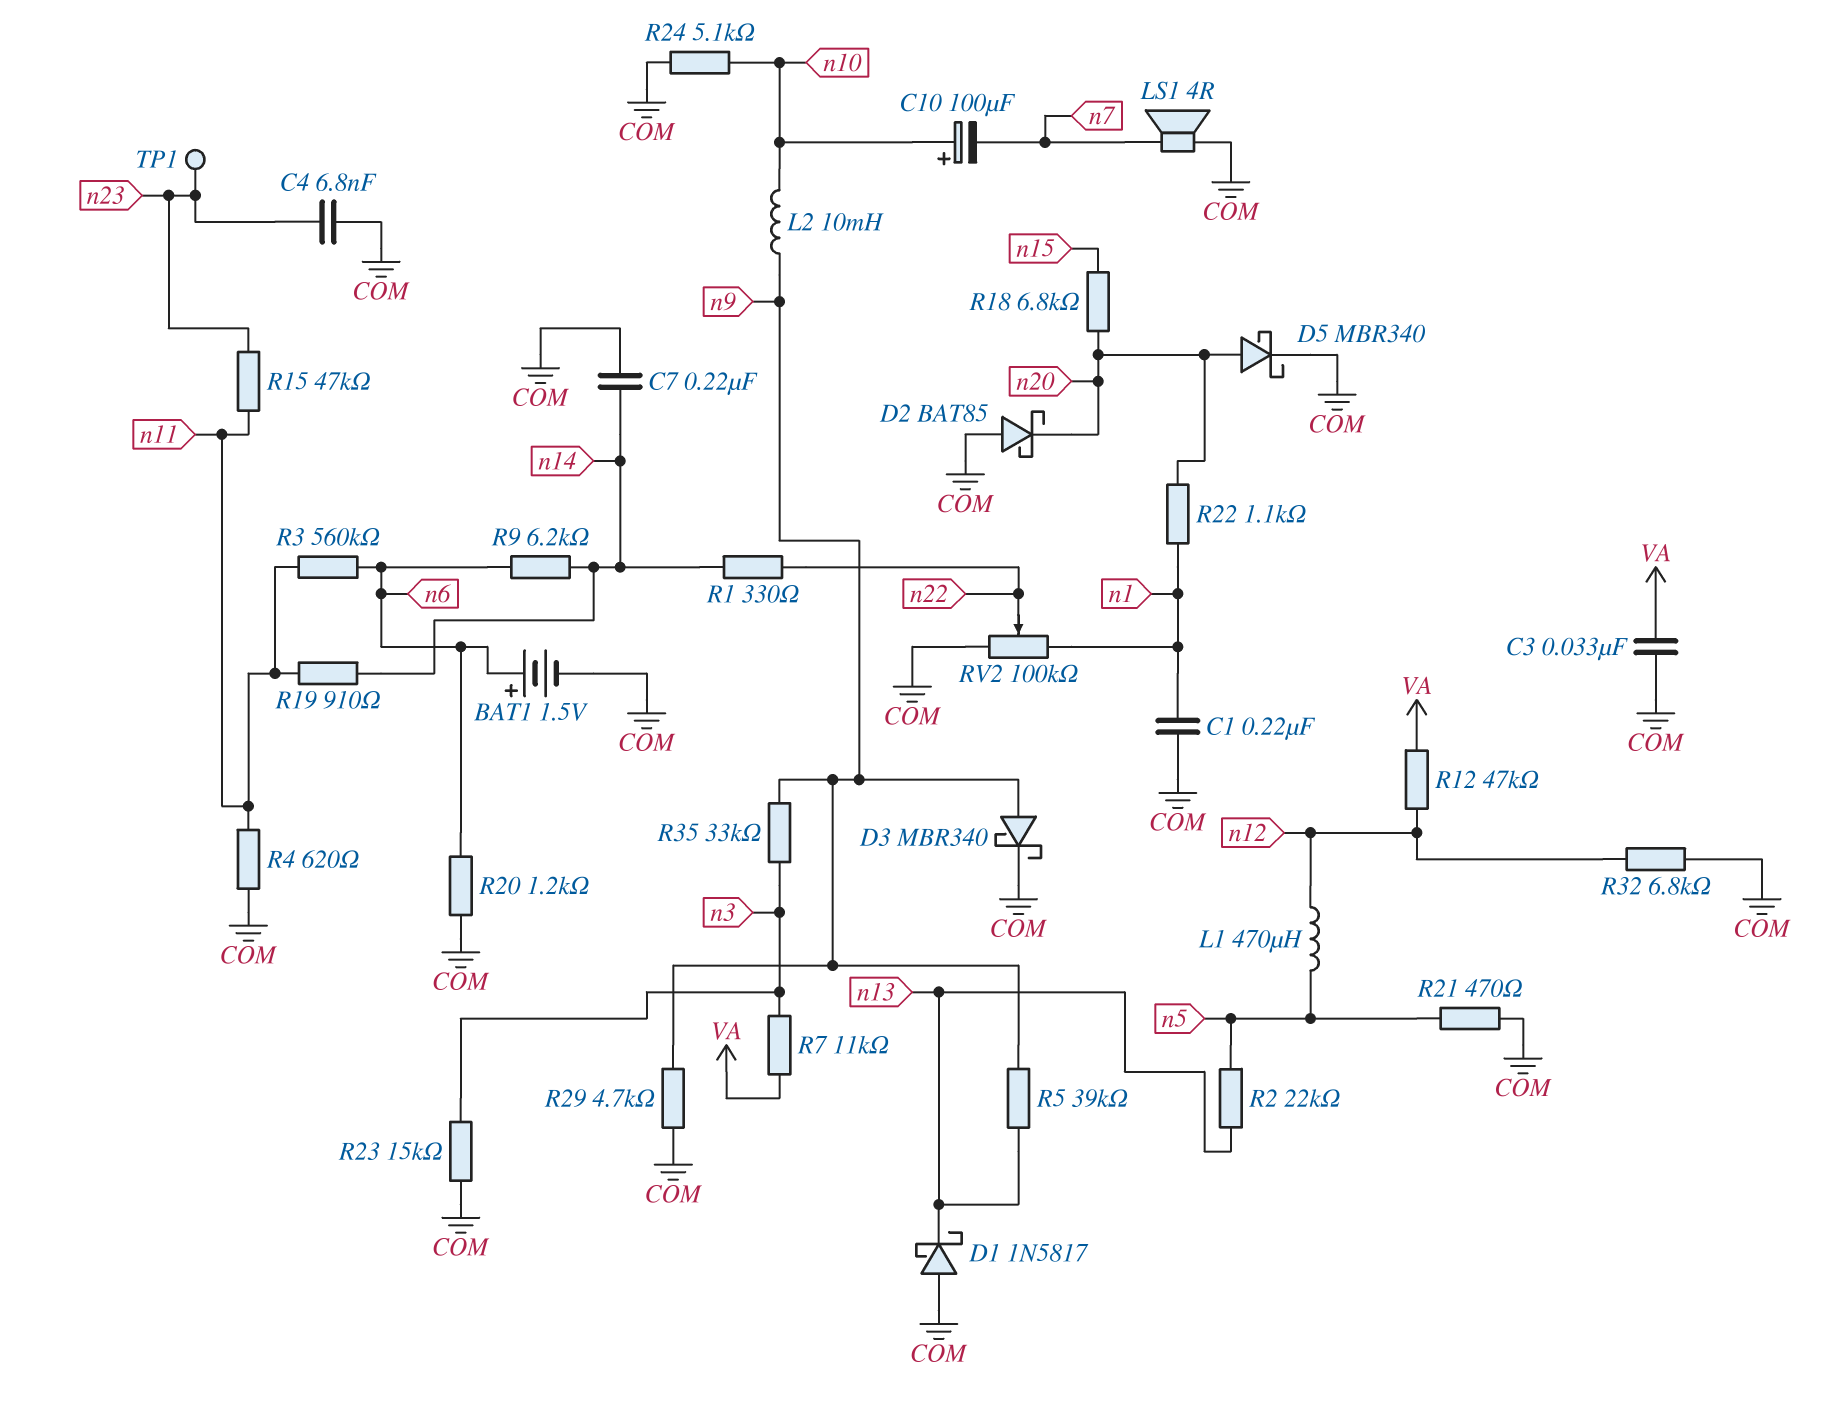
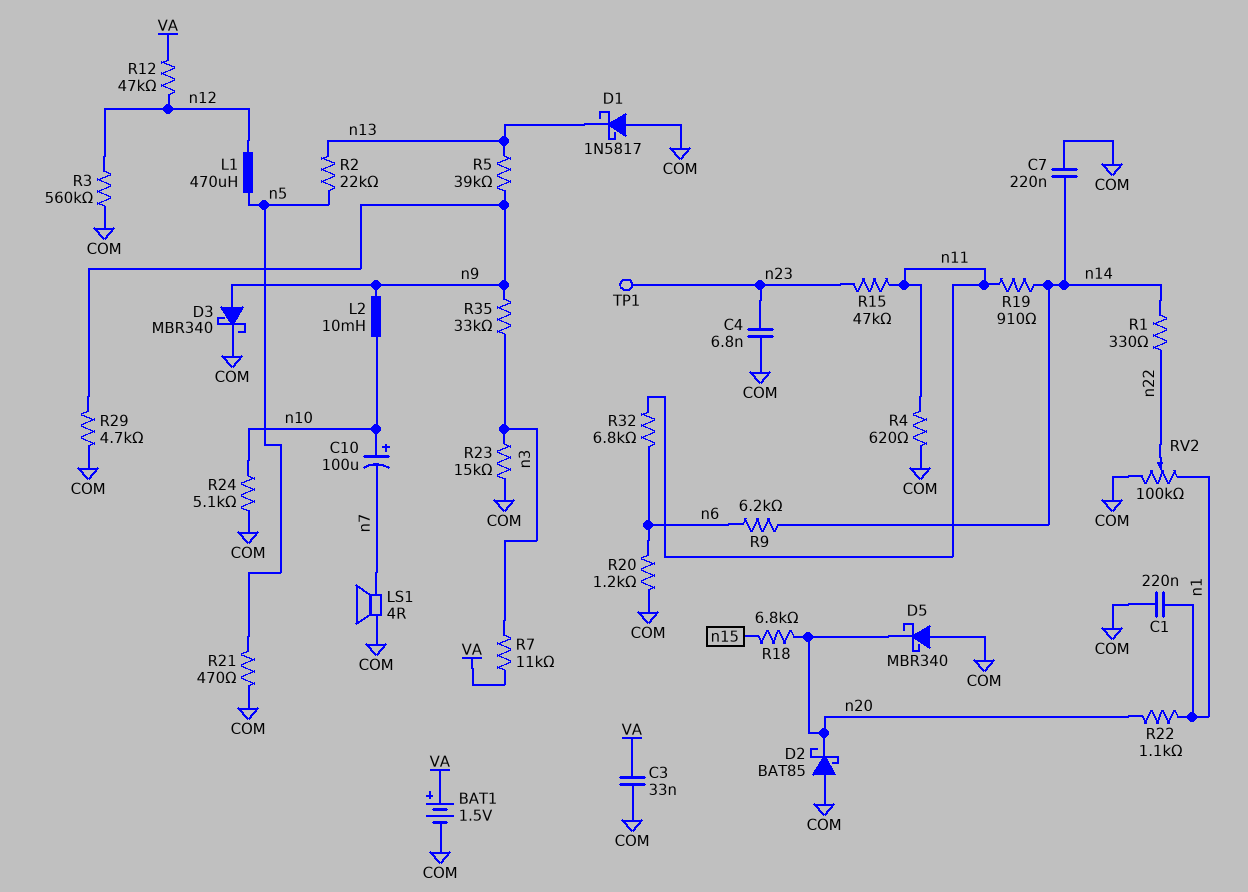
BAT1: 1.5V (plus n6, minus COM) -> 1.5V (plus VA, minus COM)
D5: schottky MBR340 (A n20, K COM) -> schottky MBR340 (A COM, K n20)
R3: 560k (n6, n11) -> 560k (COM, n12)
R32: 6.8k (COM, n12) -> 6.8k (n6, n11)

